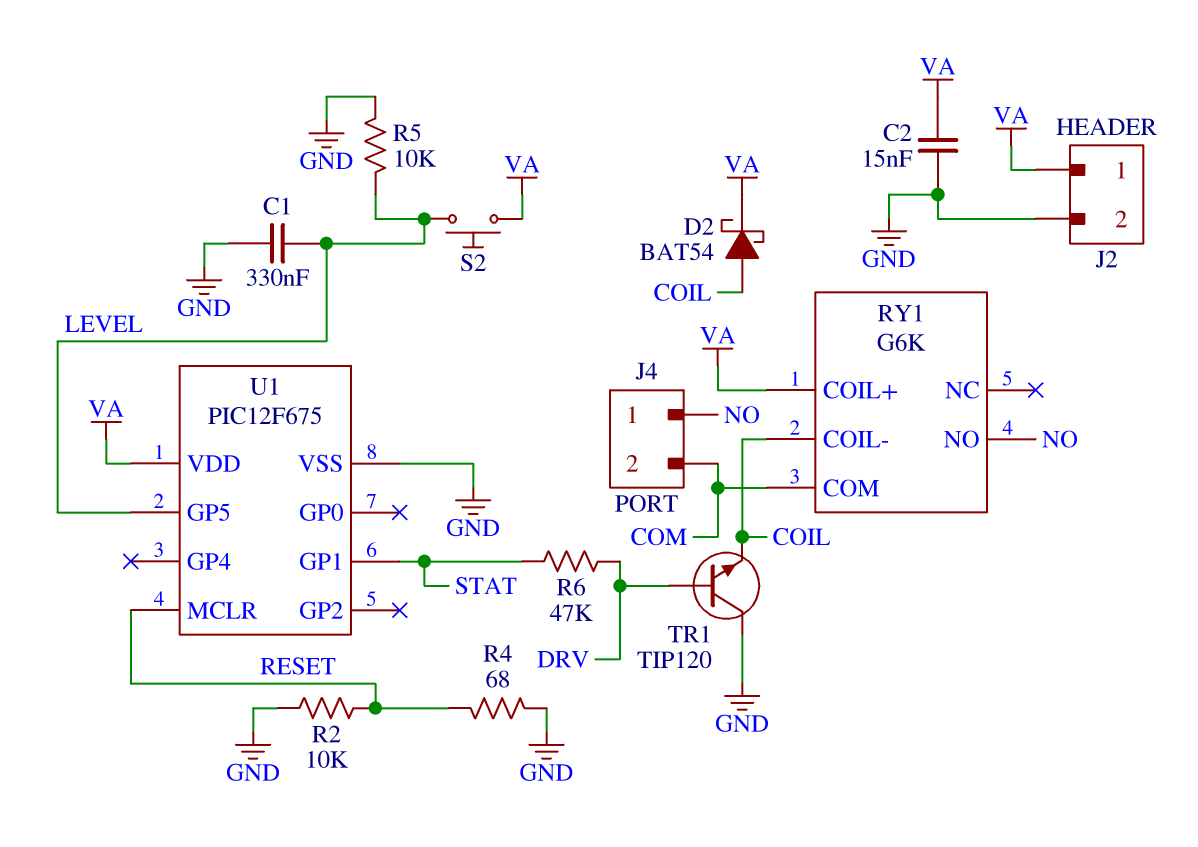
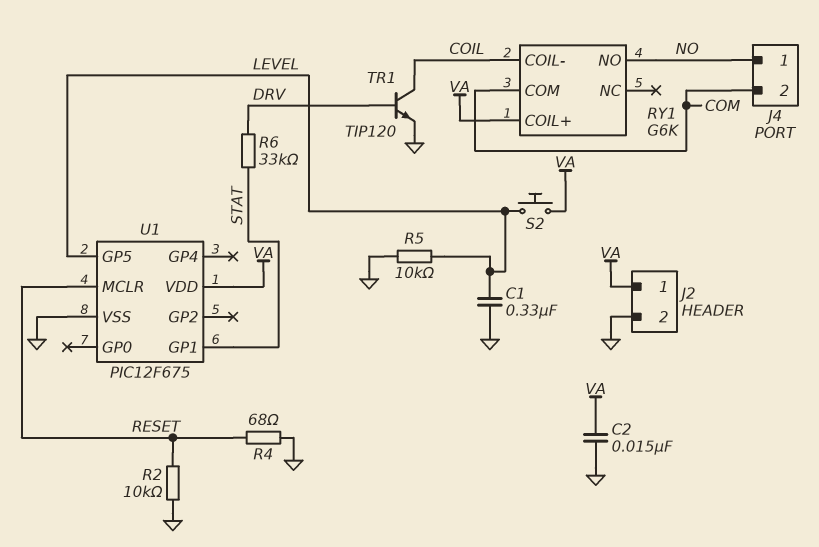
D2: schottky BAT54 (A COIL, K VA) -> none
R6: 47k (DRV, STAT) -> 33k (DRV, STAT)
TR1: NPN TIP120 (B DRV, C GND, E COIL) -> NPN TIP120 (B DRV, C COIL, E GND)

